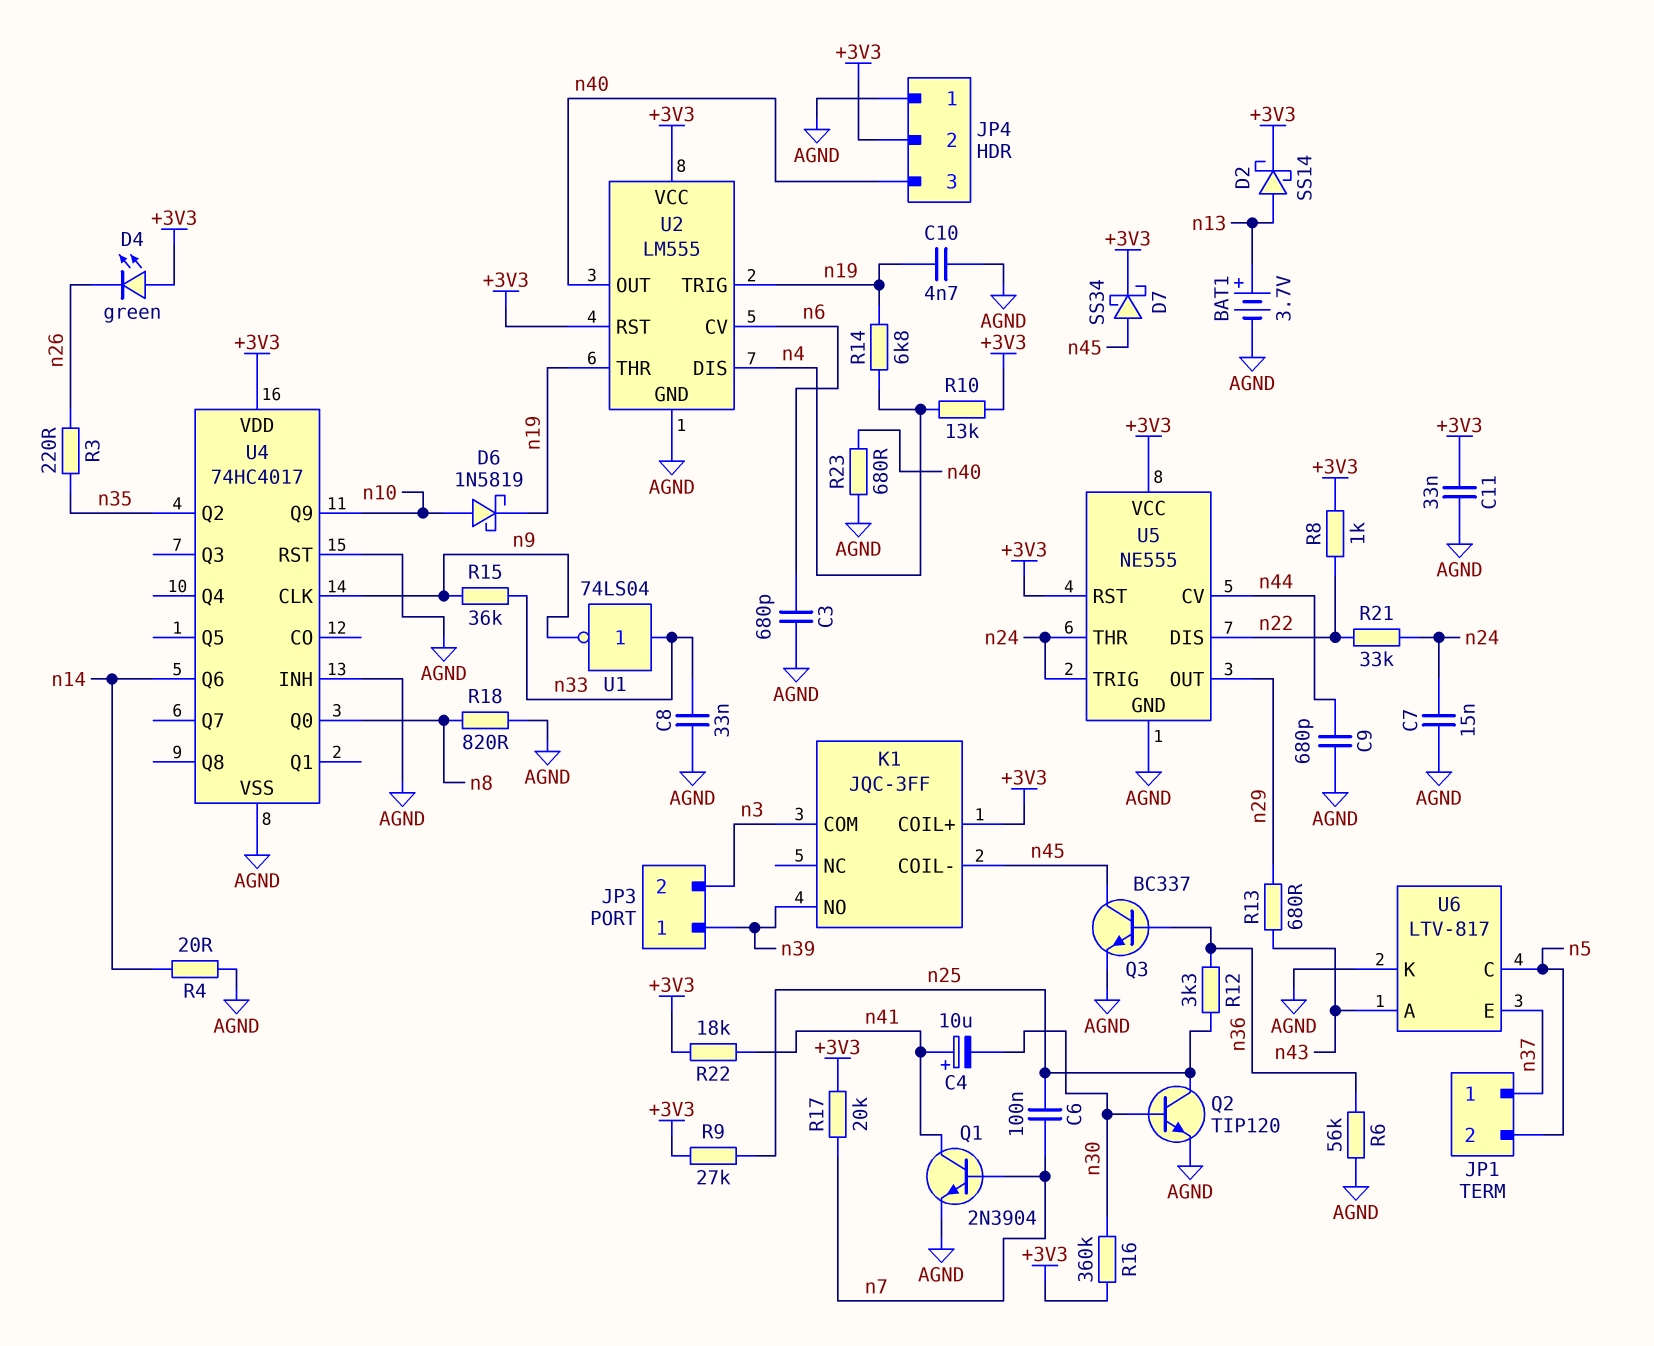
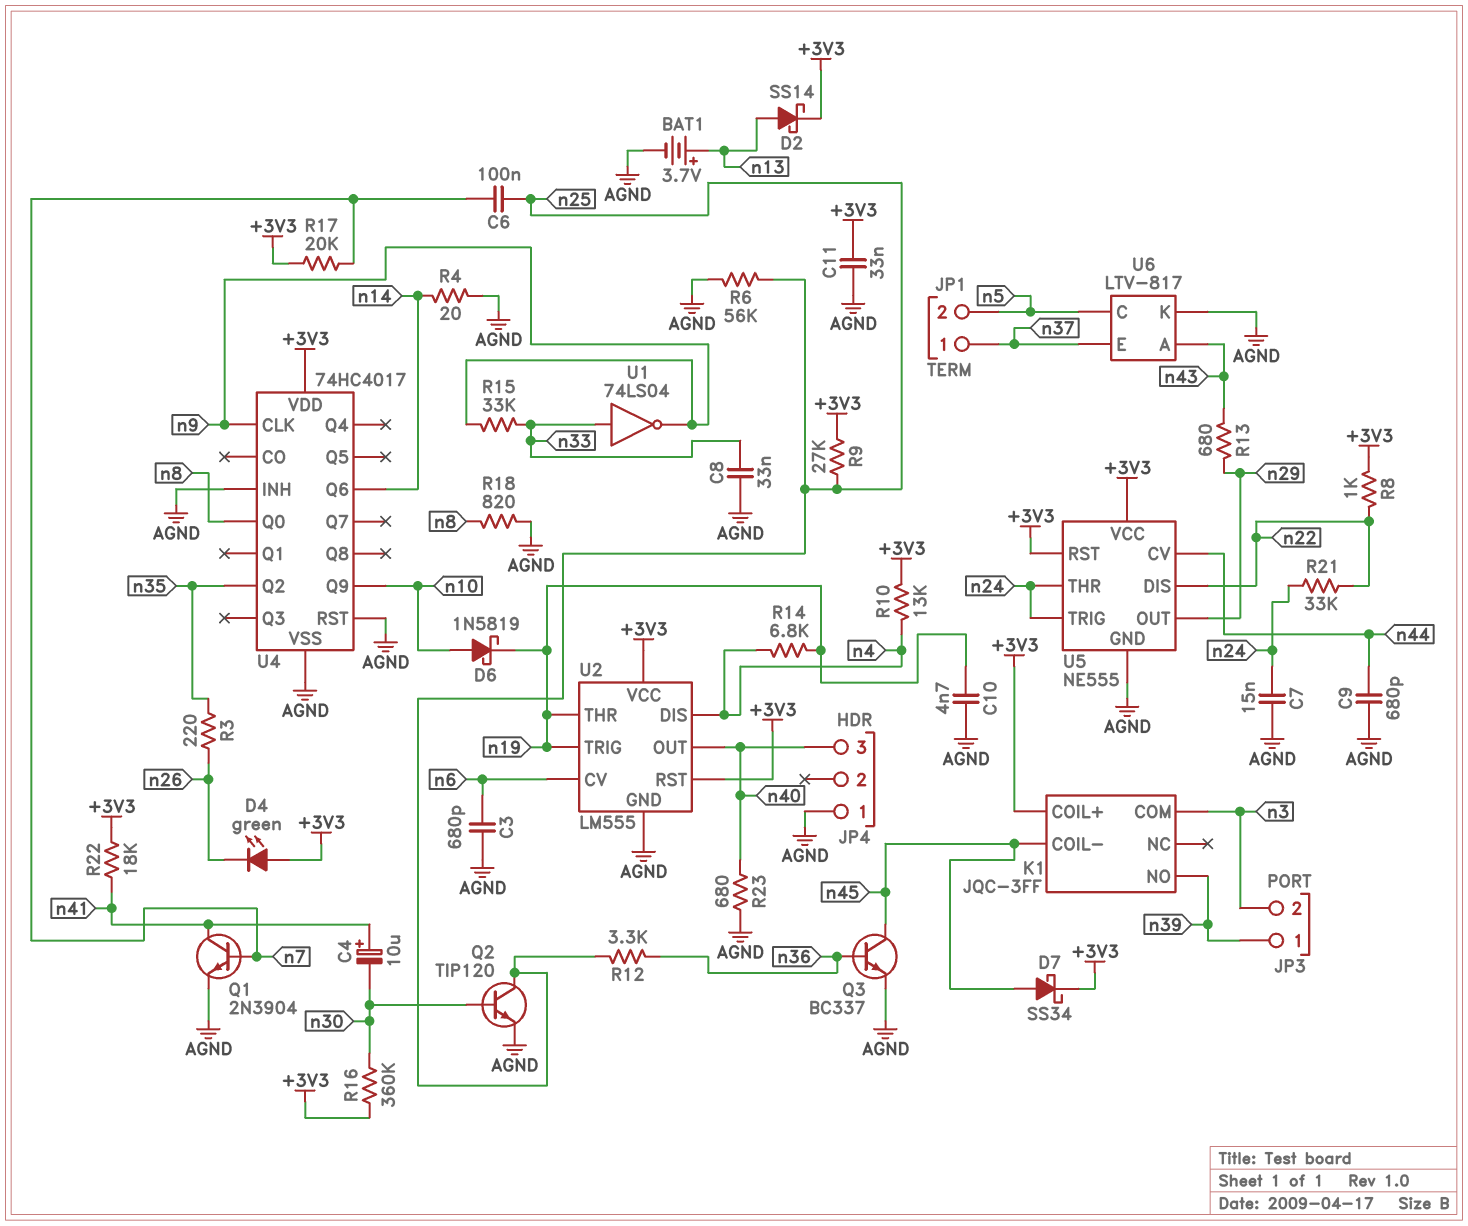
JP4 pin 2: +3V3 -> none
R6: 56k (AGND, n36) -> 56k (AGND, n25)
R15: 36k (n9, n33) -> 33k (n9, n33)

